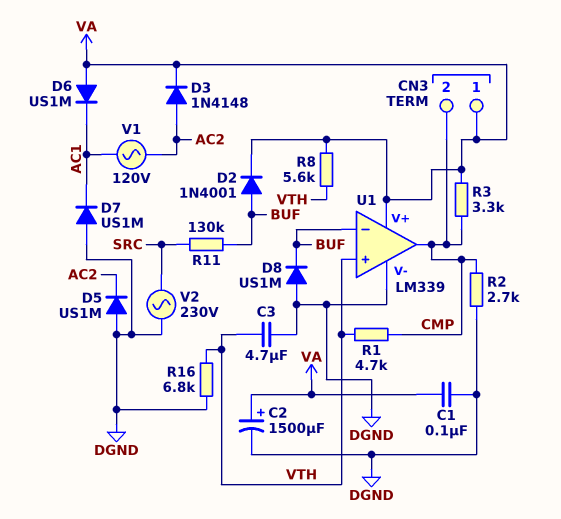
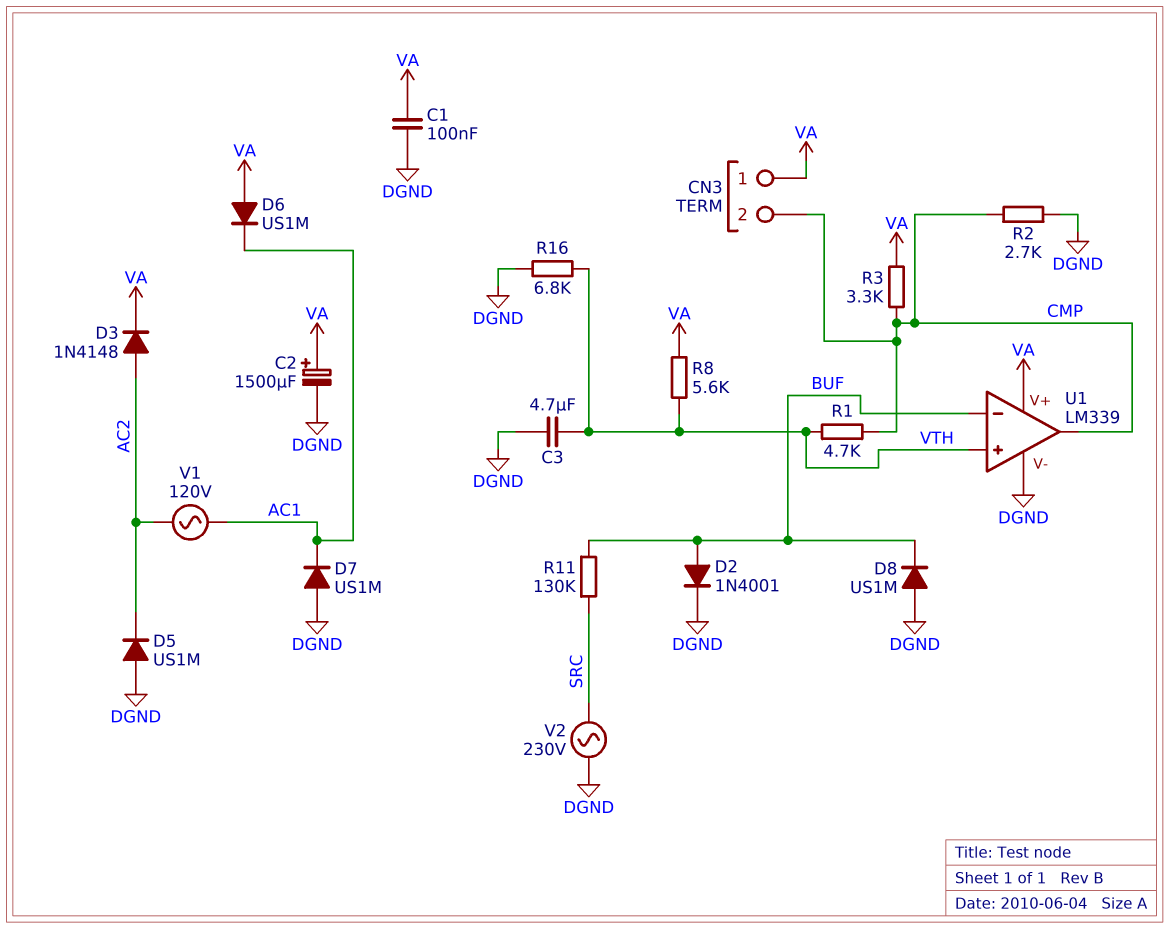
D2: diode 1N4001 (A BUF, K VA) -> diode 1N4001 (A BUF, K DGND)

